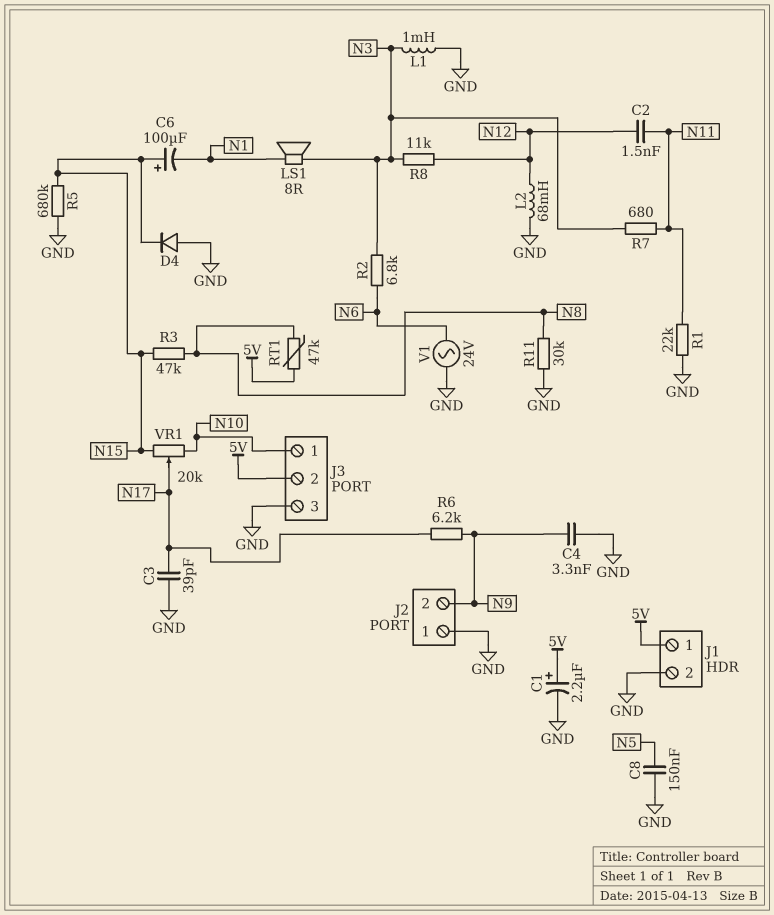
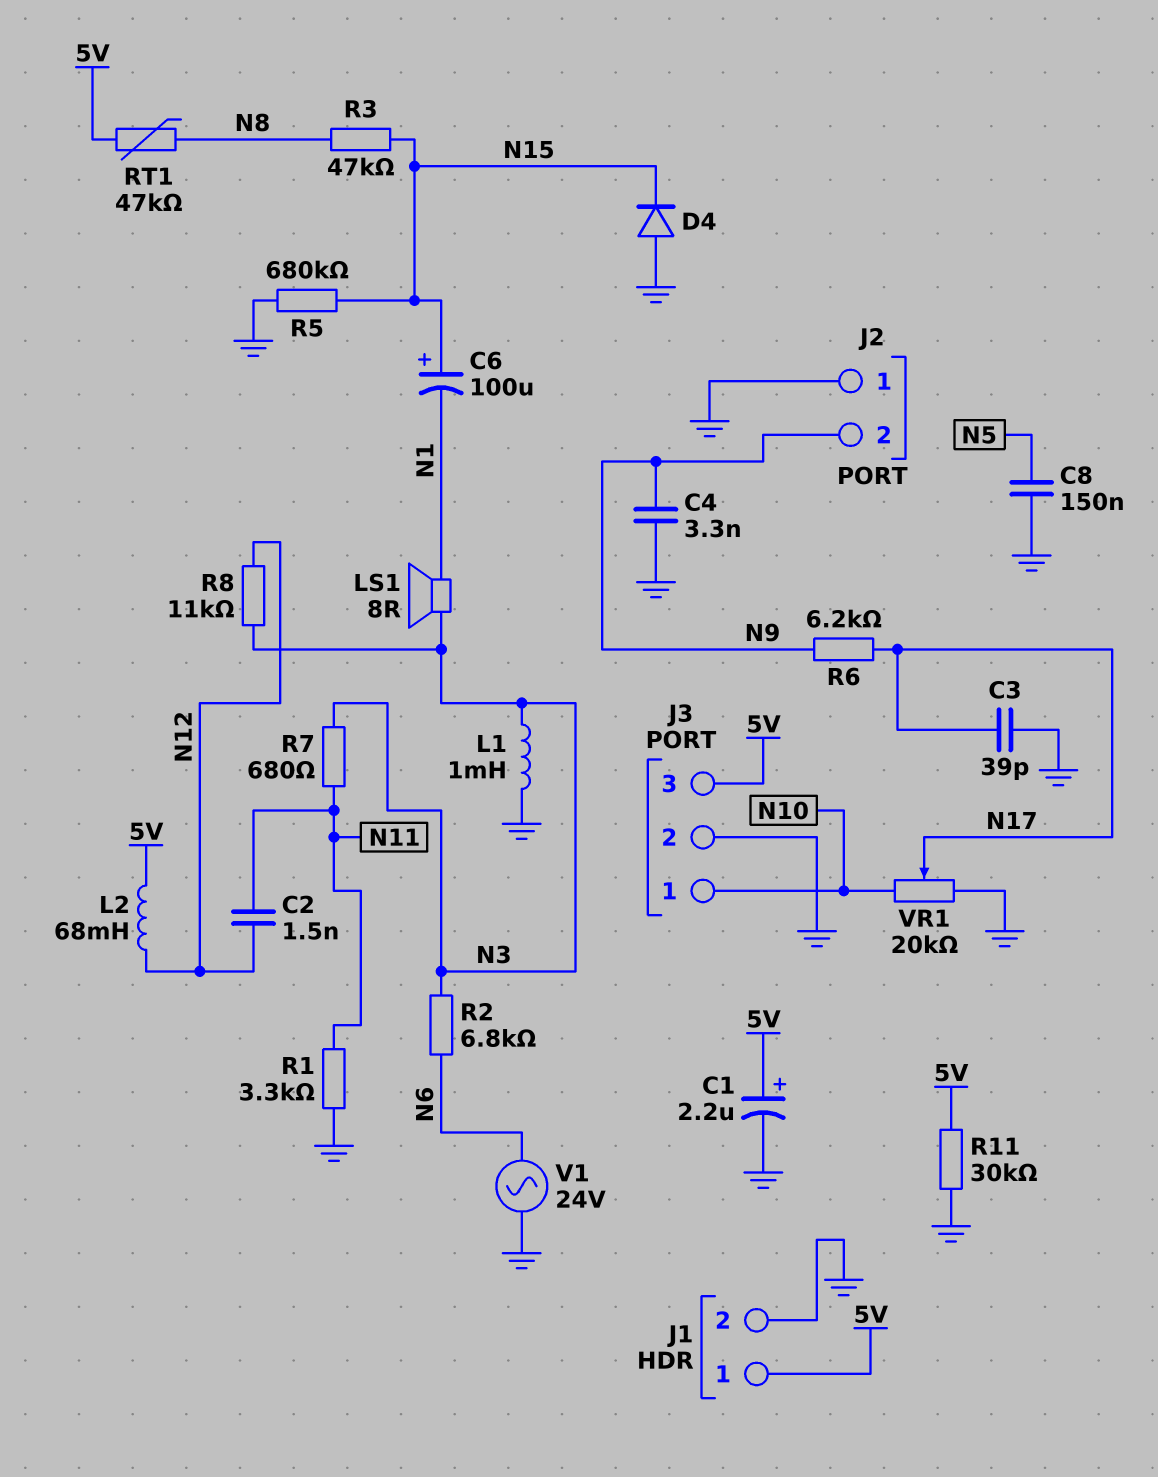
J3 pin 2: 5V -> GND
J3 pin 3: GND -> 5V
L2: 68mH (GND, N12) -> 68mH (5V, N12)
R1: 22k (GND, N11) -> 3.3k (GND, N11)
R11: 30k (GND, N8) -> 30k (5V, GND)
VR1: 20k (N10, N15, wiper N17) -> 20k (GND, N10, wiper N17)

